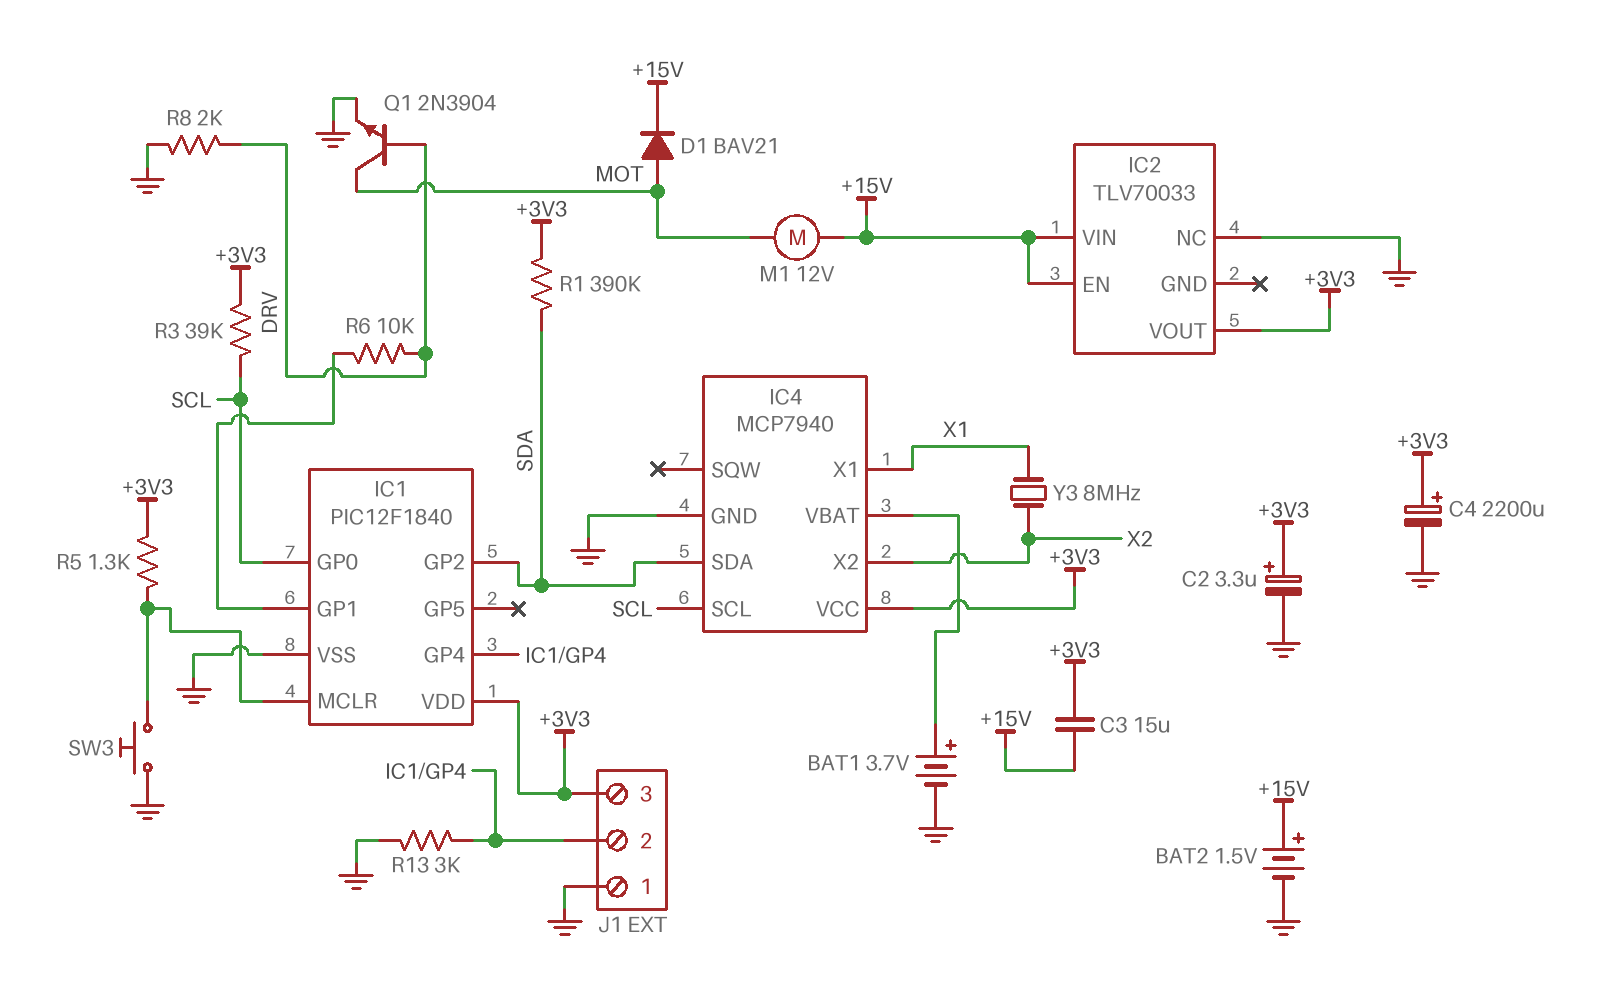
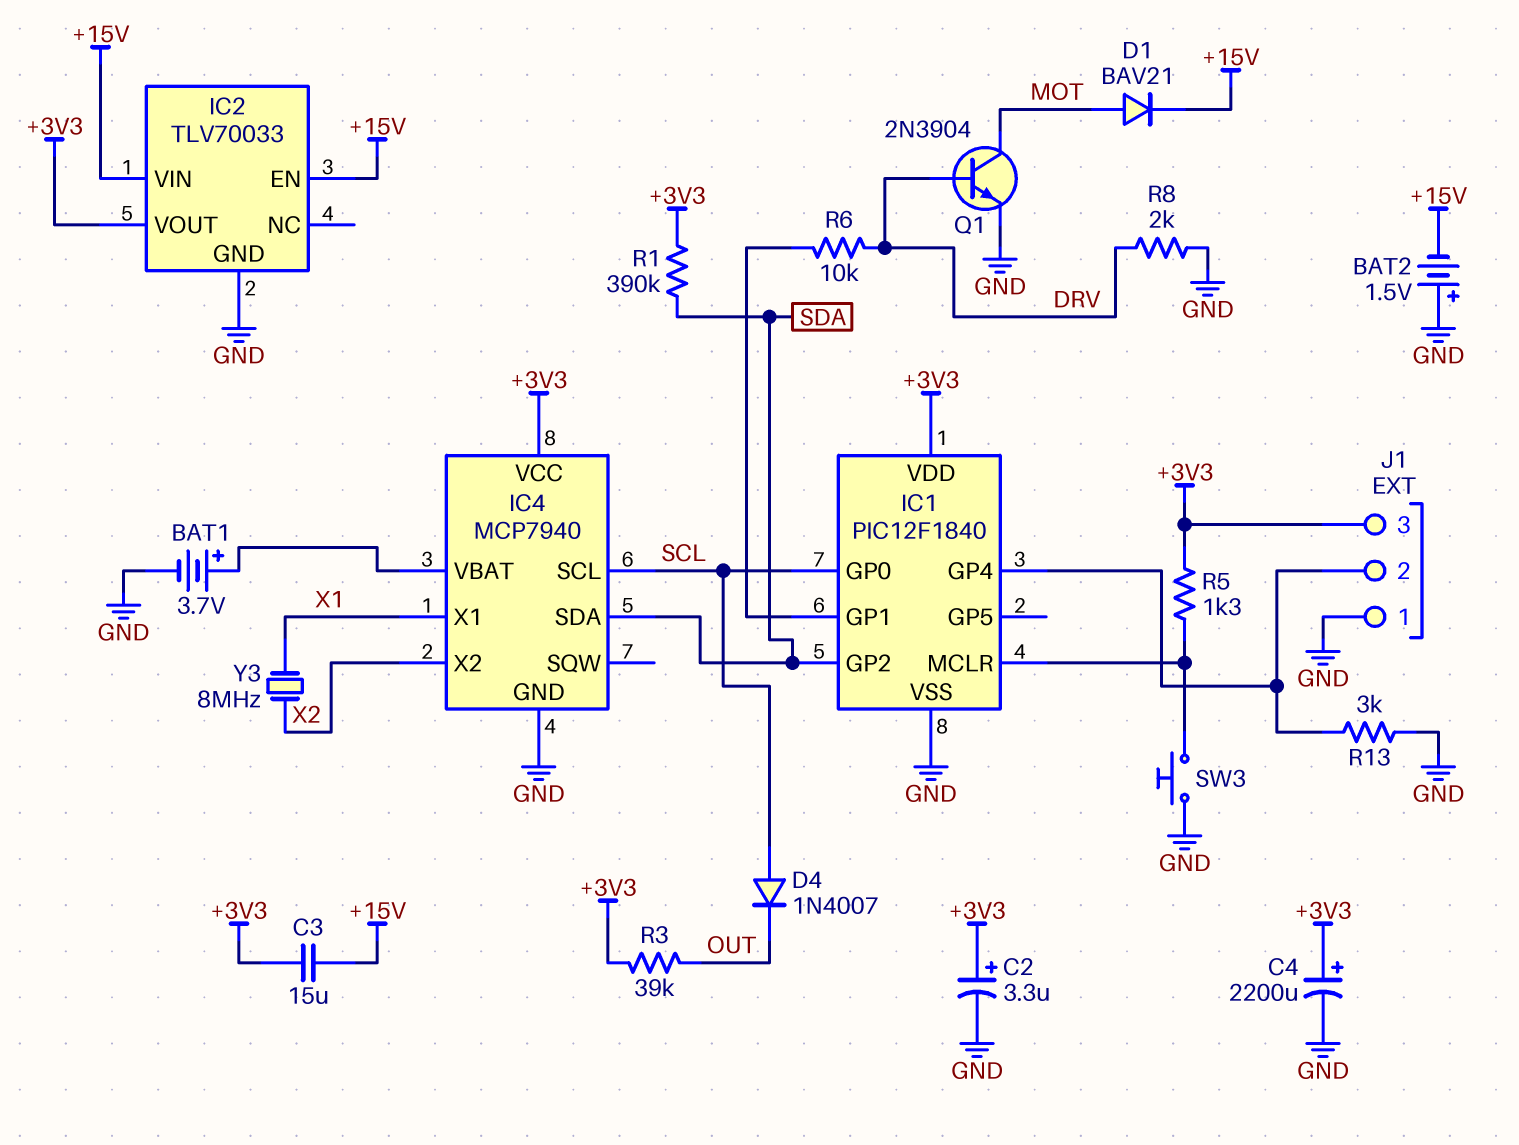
BAT2: 1.5V (plus +15V, minus GND) -> 1.5V (plus GND, minus +15V)
D4: none -> diode 1N4007 (A SCL, K OUT)
IC2 pin GND: none -> GND
IC2 pin NC: GND -> none
M1: motor 12V (+15V, MOT) -> none
R3: 39k (+3V3, SCL) -> 39k (+3V3, OUT)

